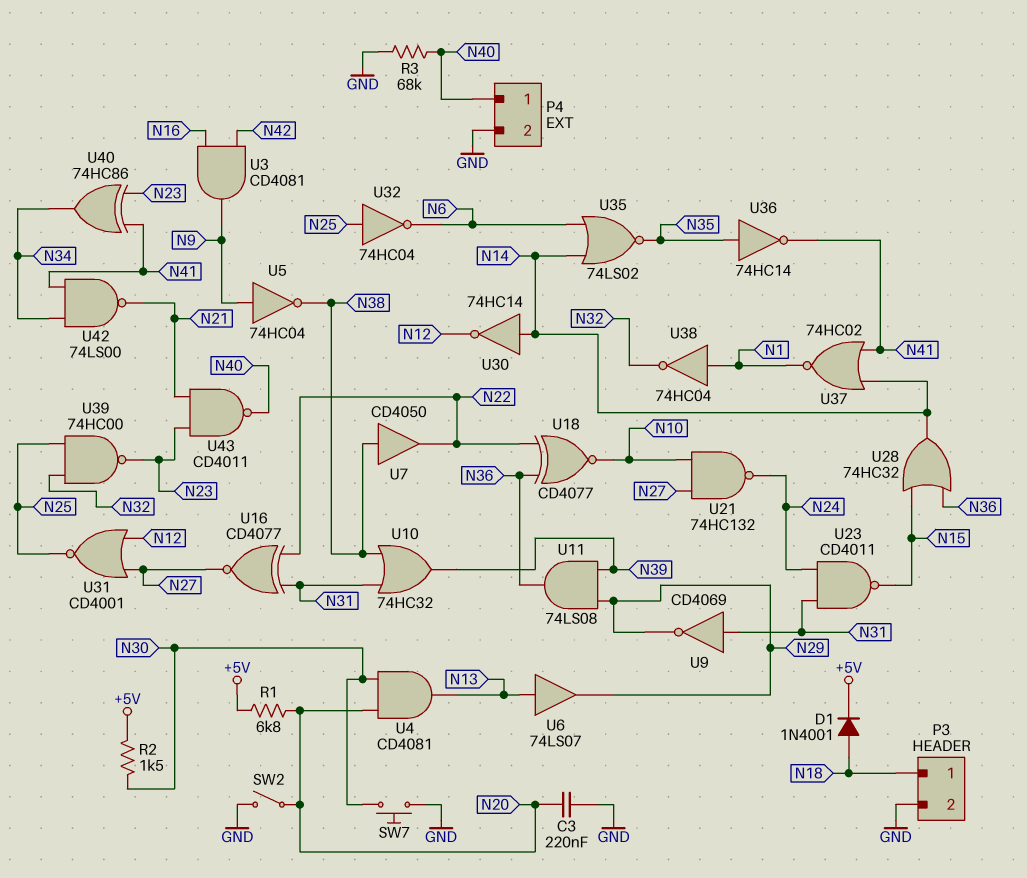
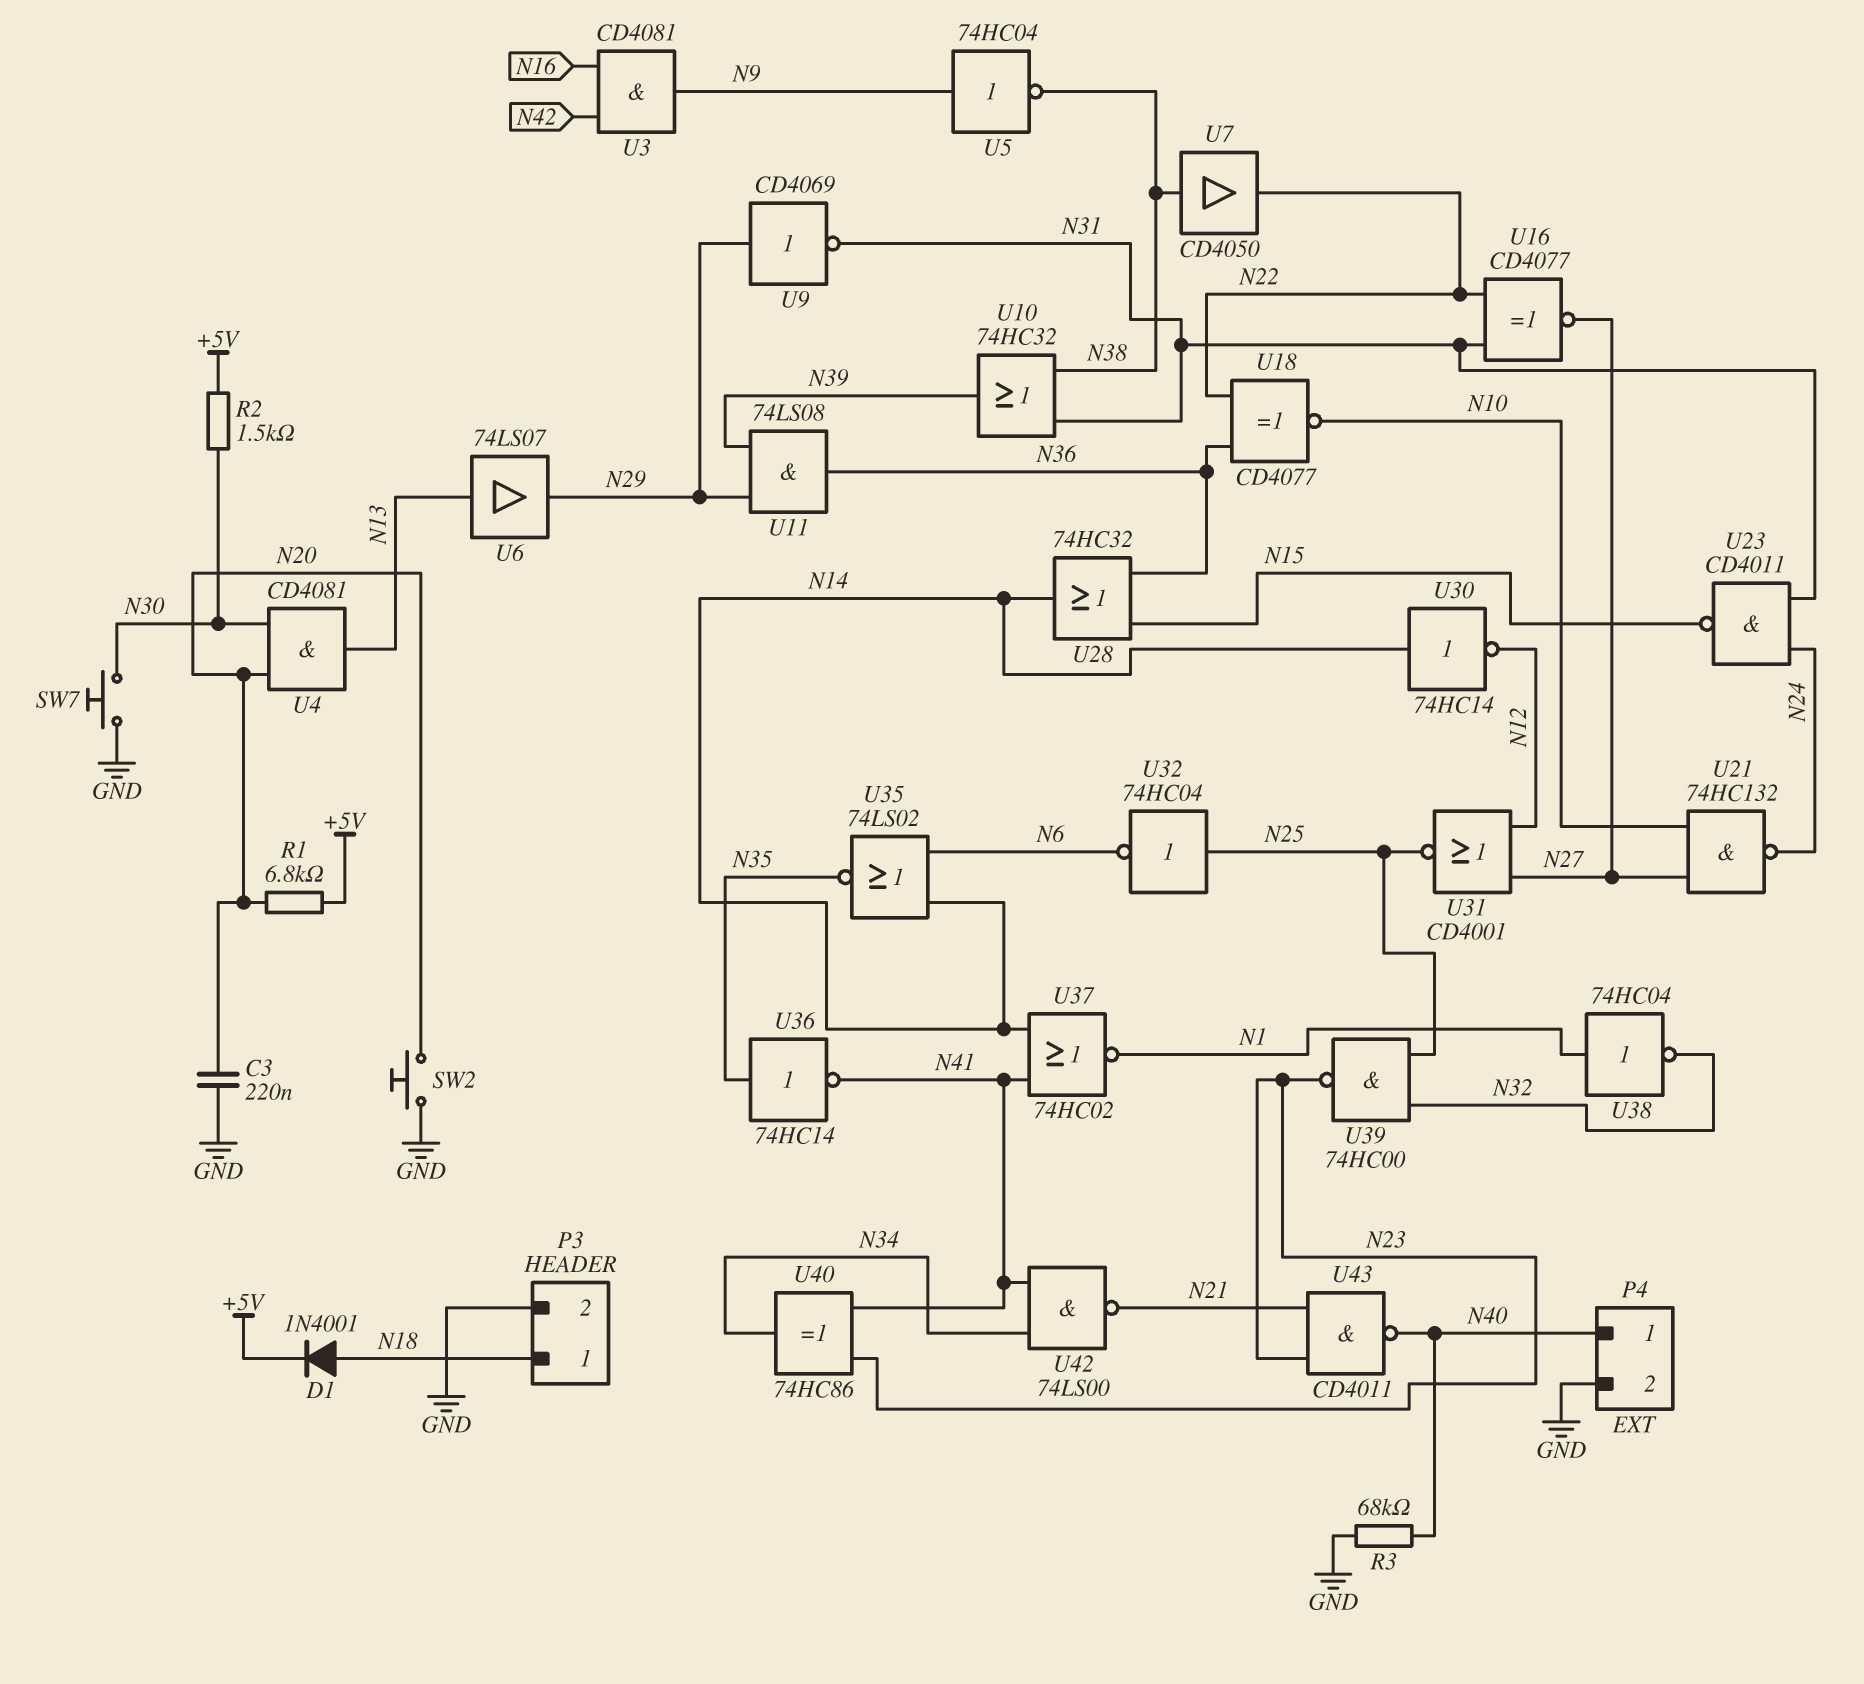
SW2: switch (GND, N20) -> button (GND, N20)
U9: NOT CD4069 (in N31, out N29) -> NOT CD4069 (in N29, out N31)

